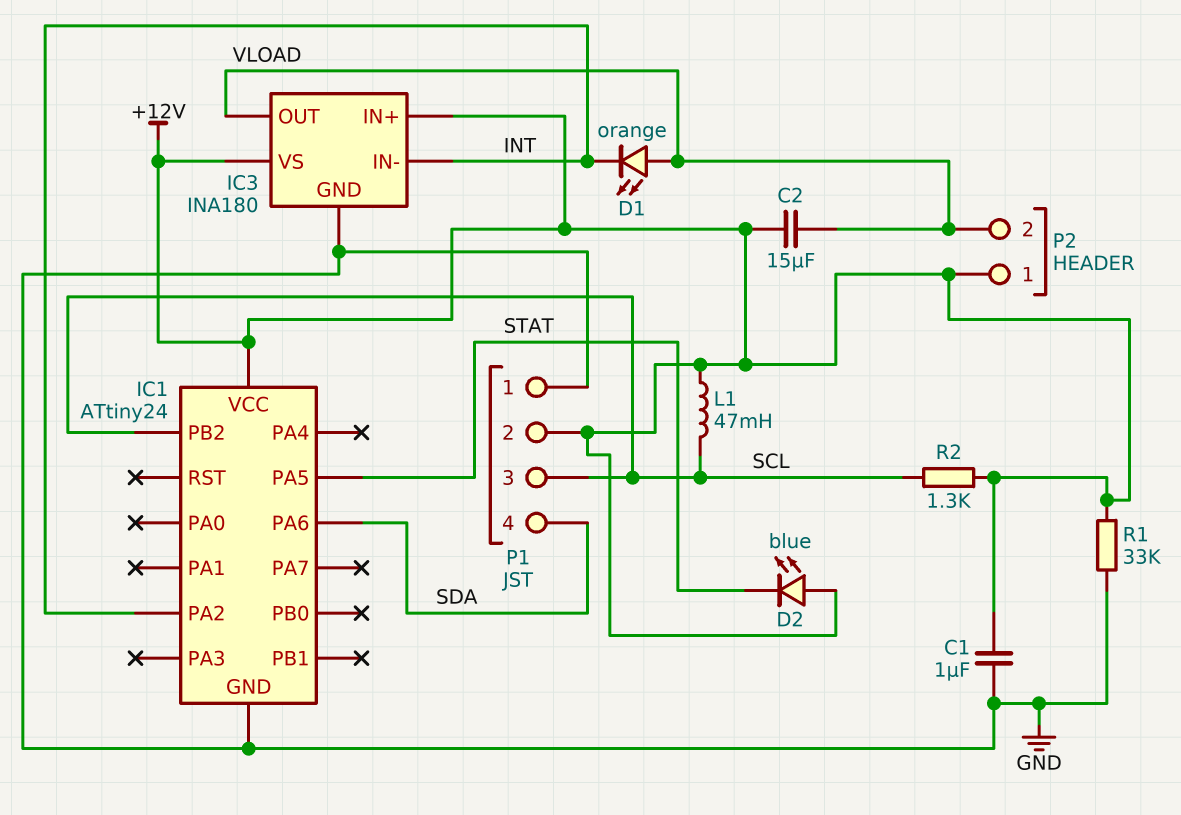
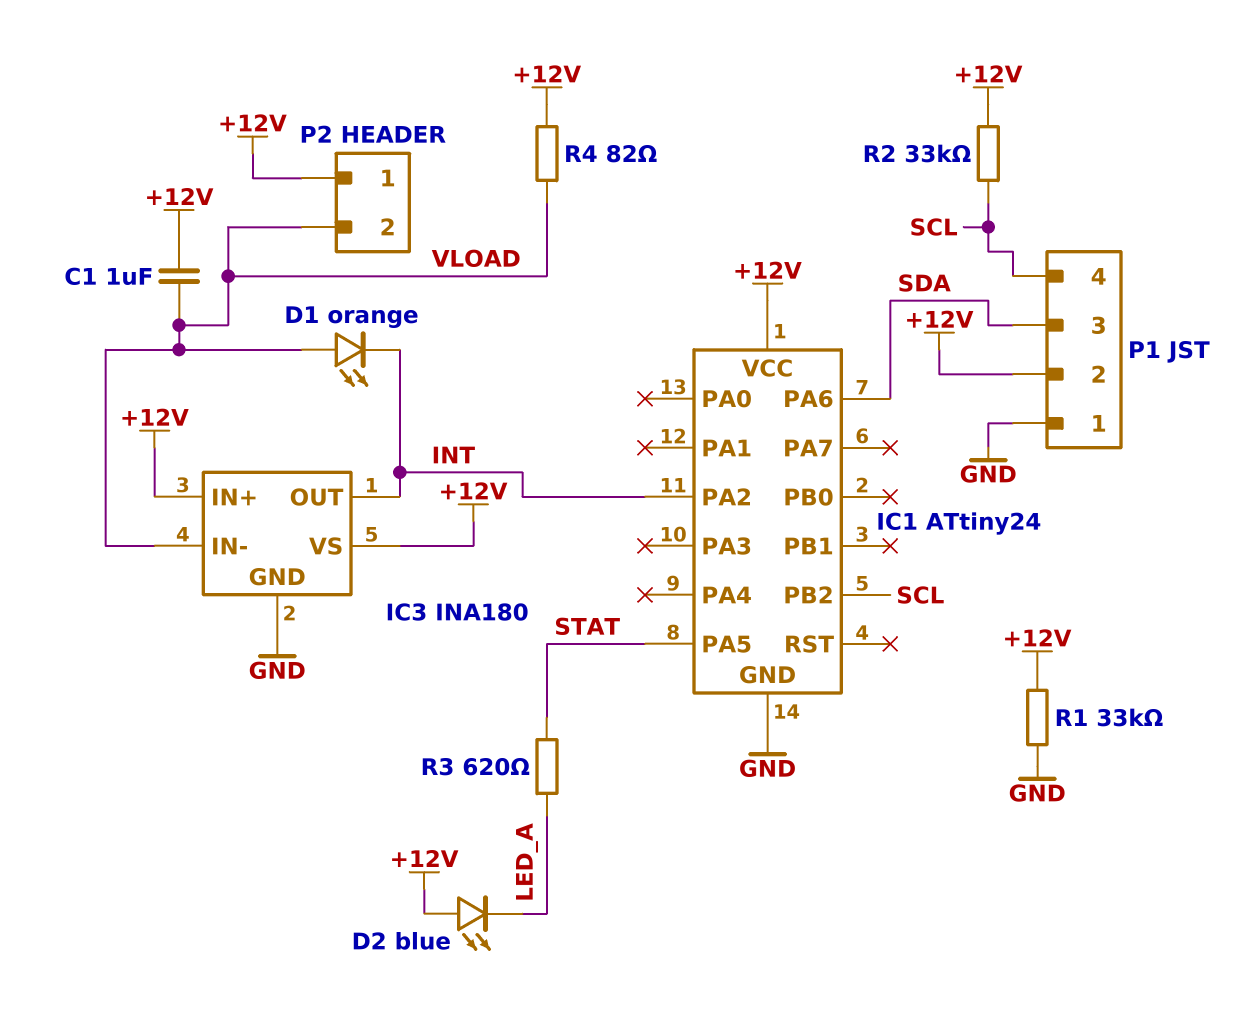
C1: 1uF (+12V, GND) -> 1uF (+12V, VLOAD)
C2: 15uF (+12V, VLOAD) -> none
D2: LED blue (A +12V, K STAT) -> LED blue (A +12V, K LED_A)
IC3 pin IN-: INT -> VLOAD
IC3 pin OUT: VLOAD -> INT
L1: 47mH (+12V, SCL) -> none
P1 pin 3: SCL -> SDA
P1 pin 4: SDA -> SCL
R2: 1.3k (+12V, SCL) -> 33k (+12V, SCL)
R3: none -> 620 (LED_A, STAT)
R4: none -> 82 (+12V, VLOAD)

